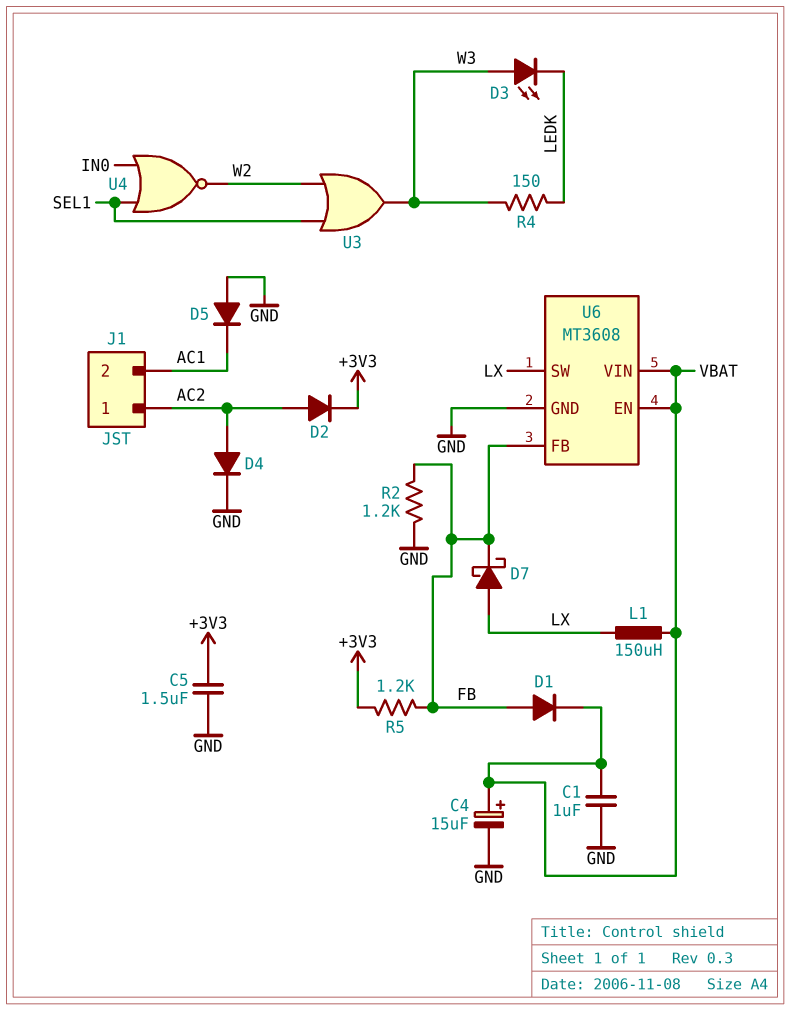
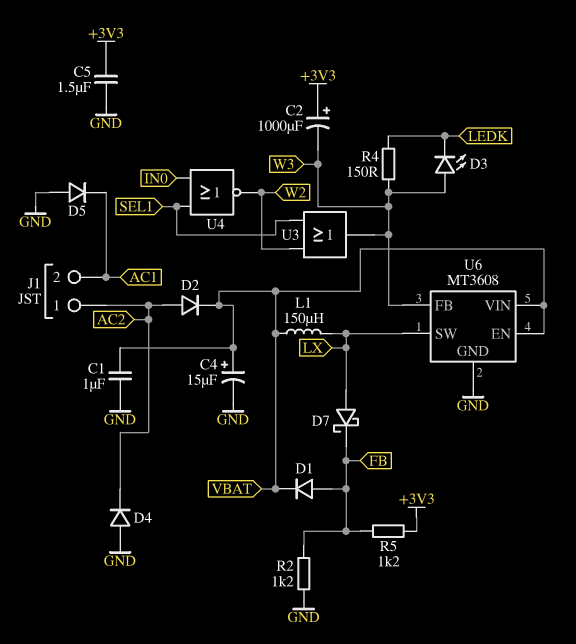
C2: none -> 1000uF (plus +3V3, minus W3)
D2: diode (A AC2, K +3V3) -> diode (A AC2, K VBAT)
D4: diode (A AC2, K GND) -> diode (A GND, K AC2)
U6 pin FB: FB -> W3

